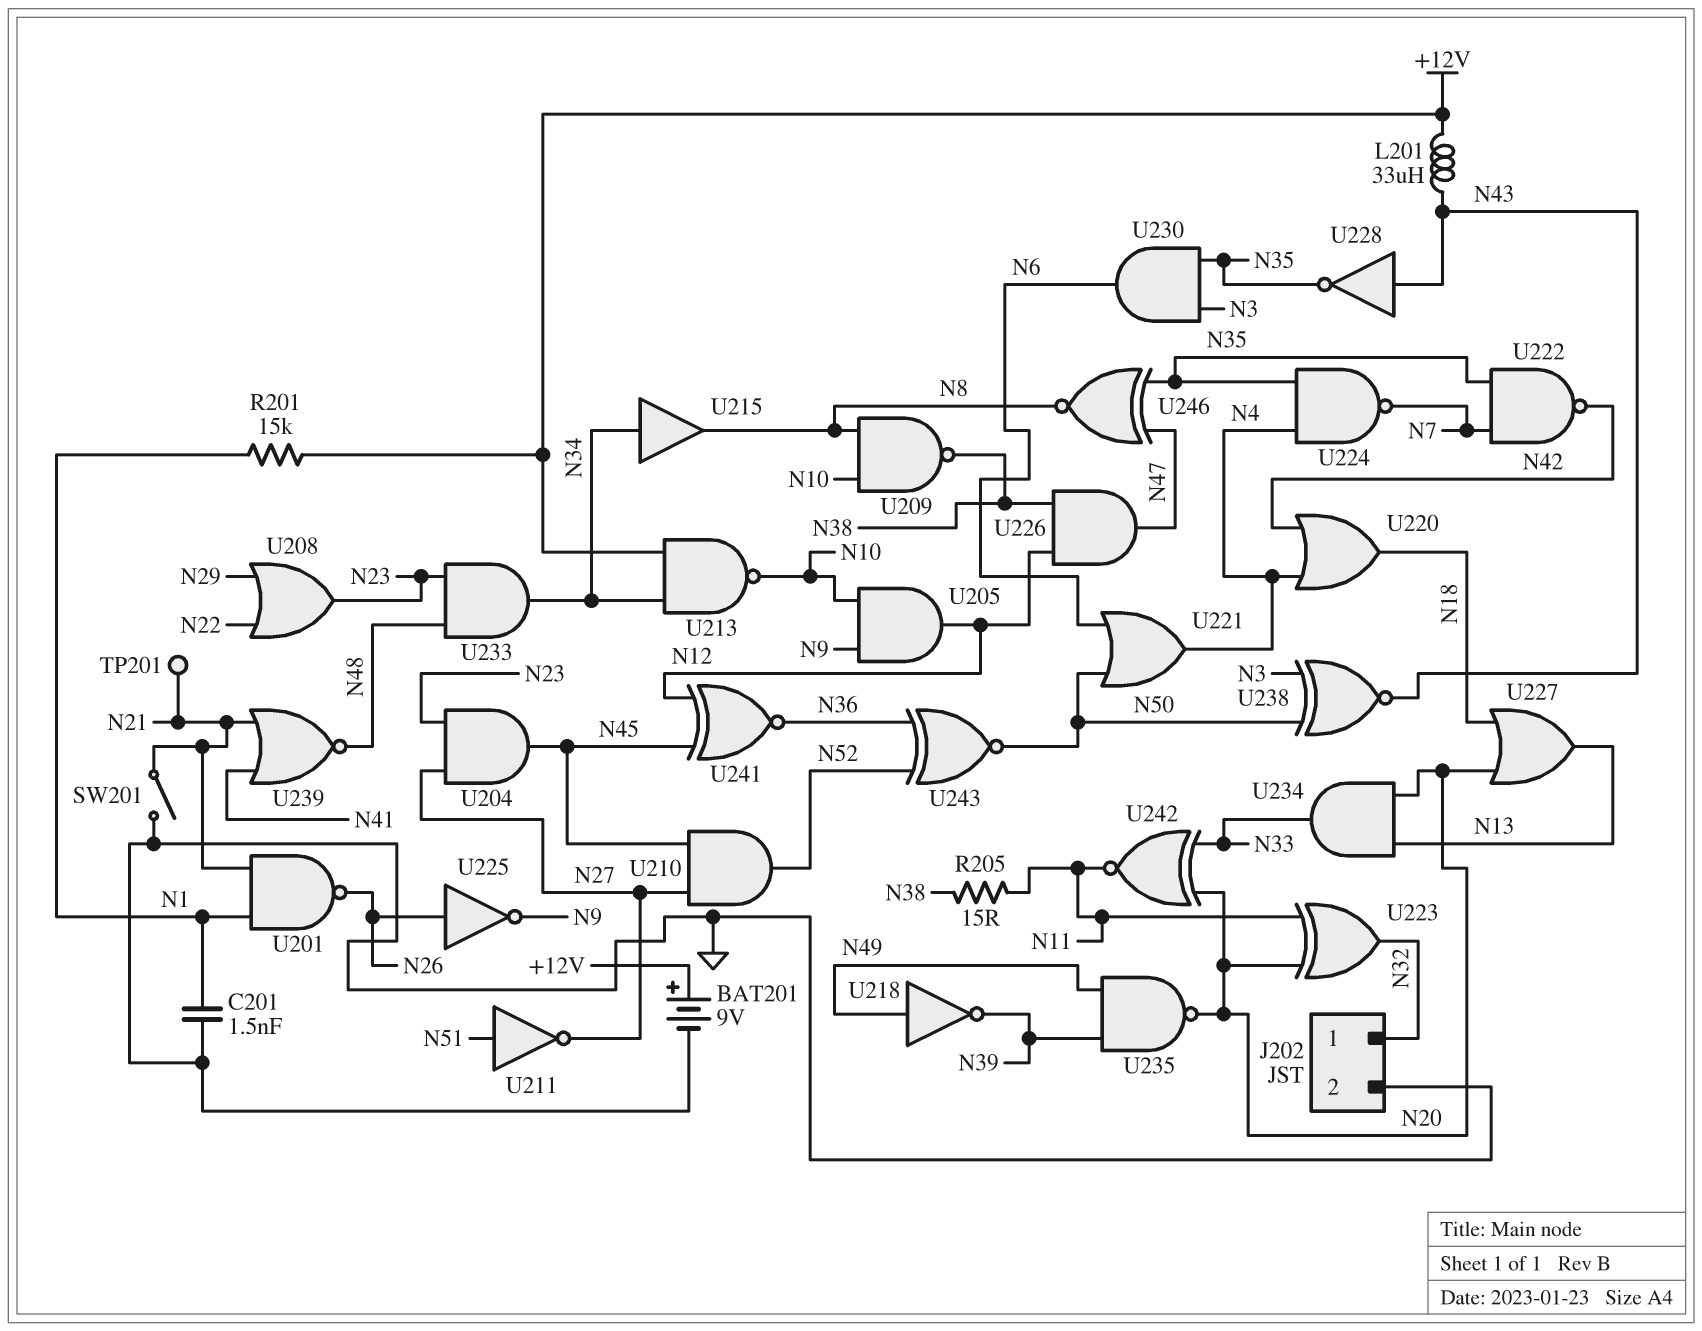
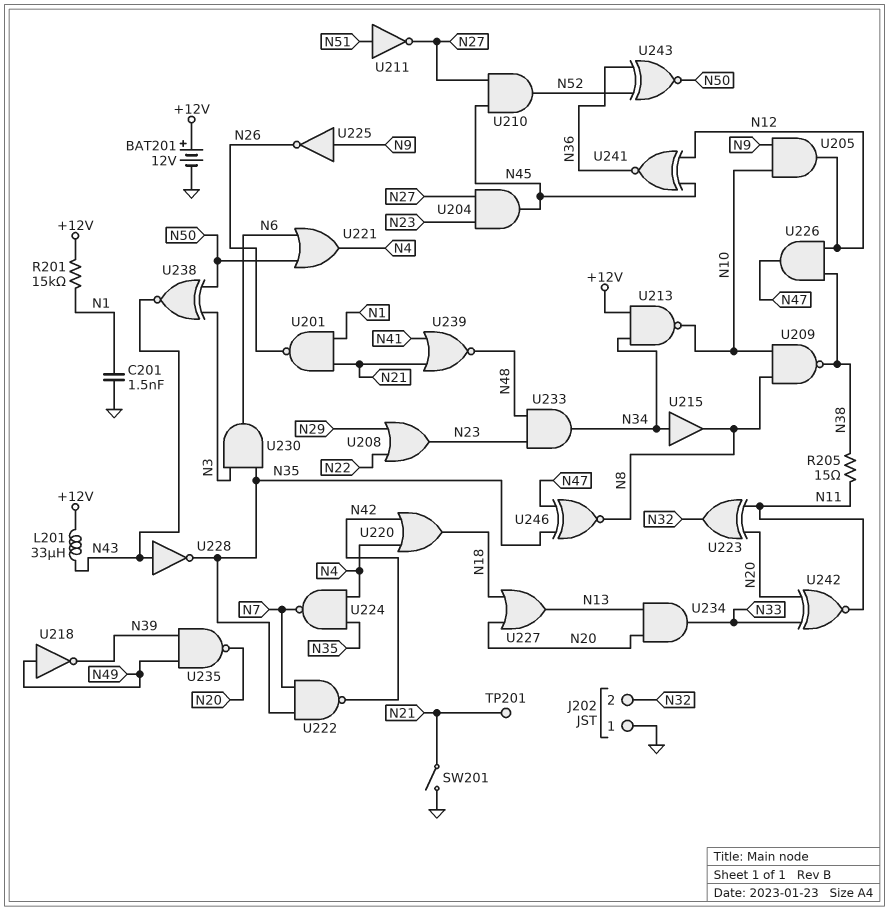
BAT201: 9V (plus +12V, minus GND) -> 12V (plus +12V, minus GND)
J202 pin 1: N32 -> GND
J202 pin 2: GND -> N32
U225: NOT (in N26, out N9) -> NOT (in N9, out N26)

